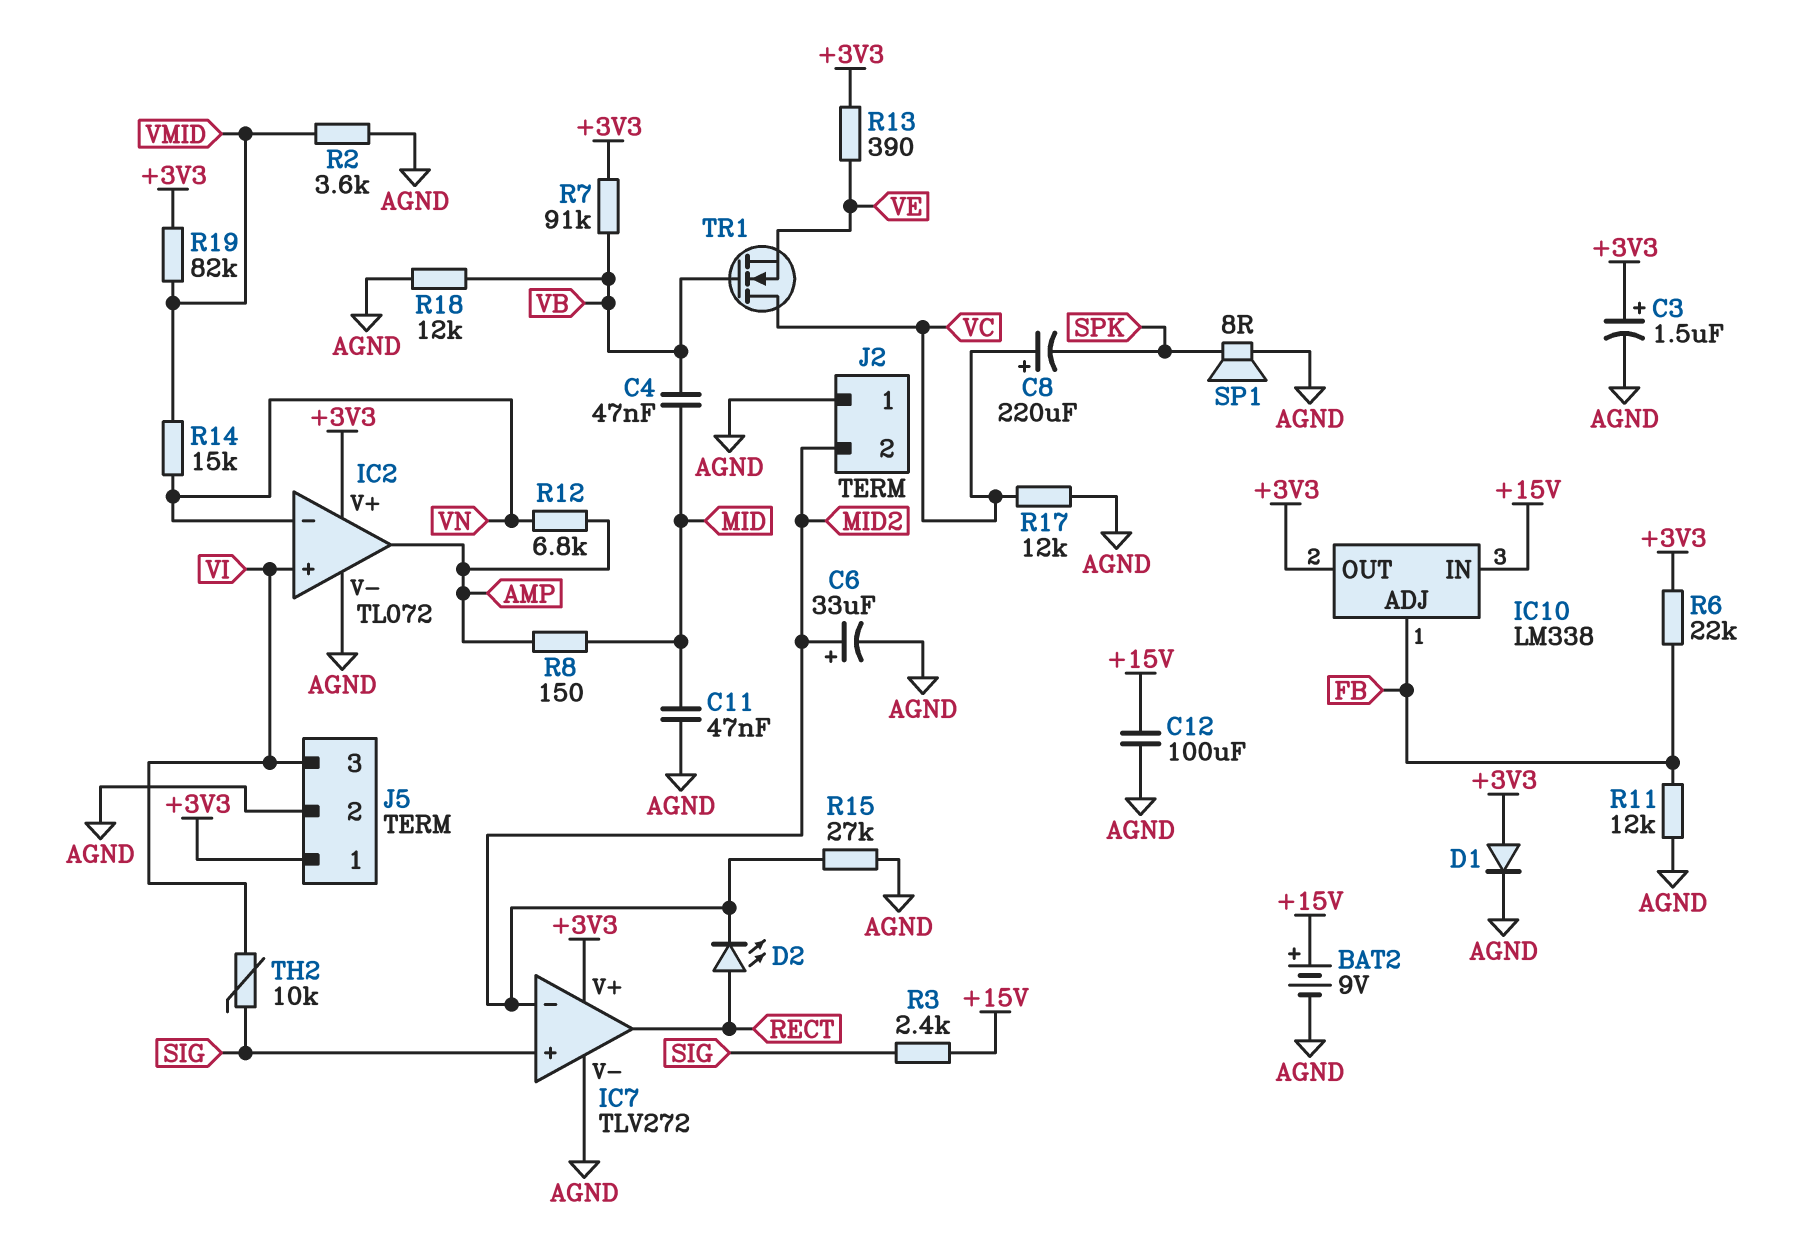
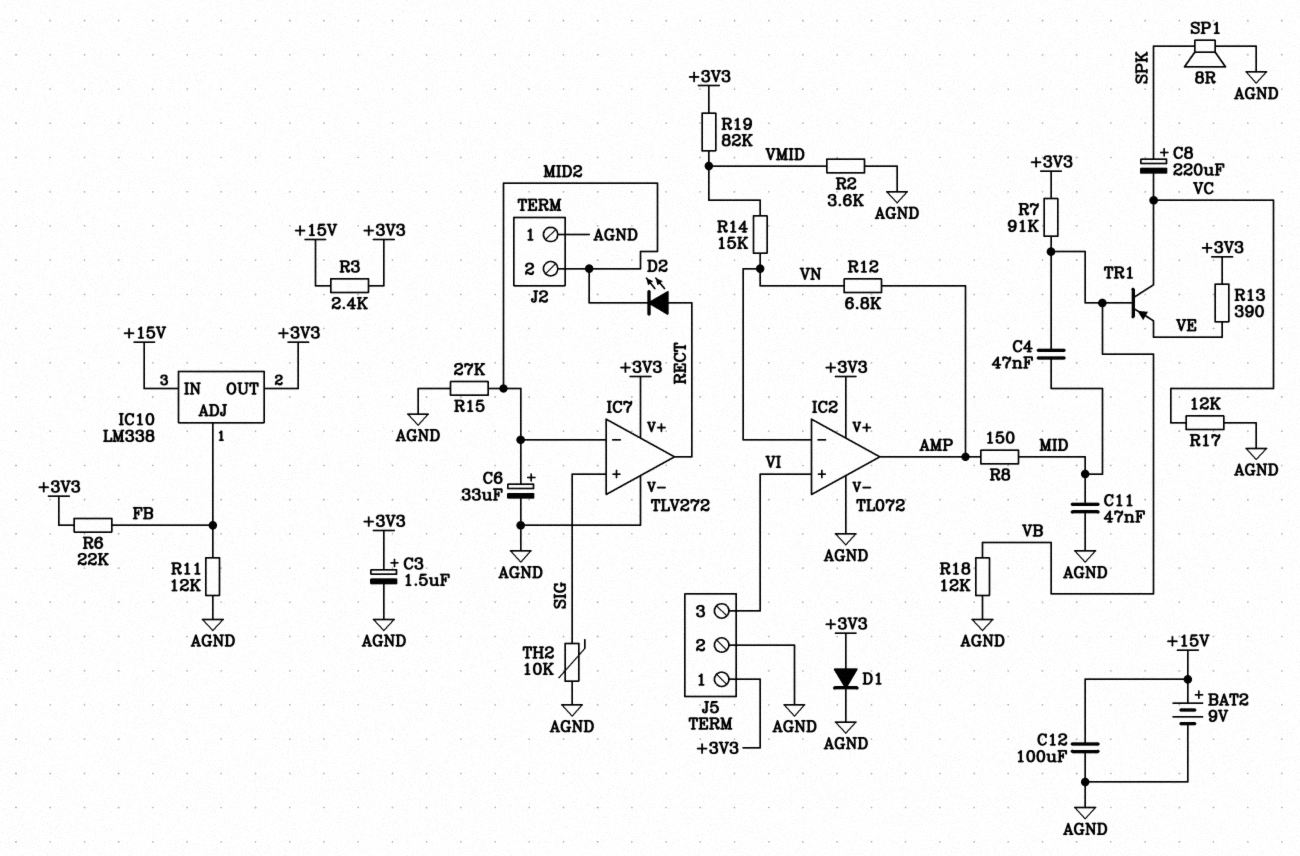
C8: 220uF (plus VC, minus SPK) -> 220uF (plus SPK, minus VC)
R3: 2.4k (+15V, SIG) -> 2.4k (+3V3, +15V)
TH2: 10k (SIG, VI) -> 10k (AGND, SIG)
TR1: NMOS (G VB, D VC, S VE) -> PNP (B VB, C VC, E VE)

